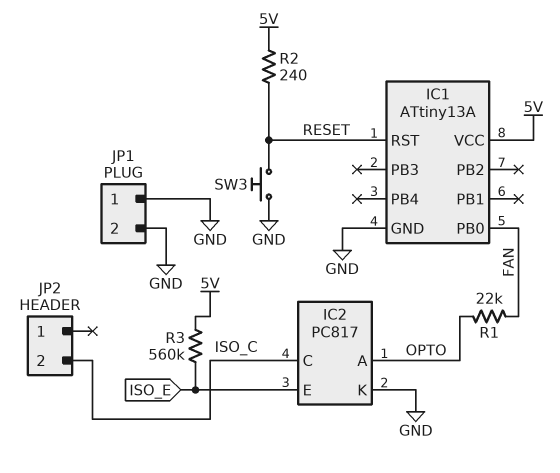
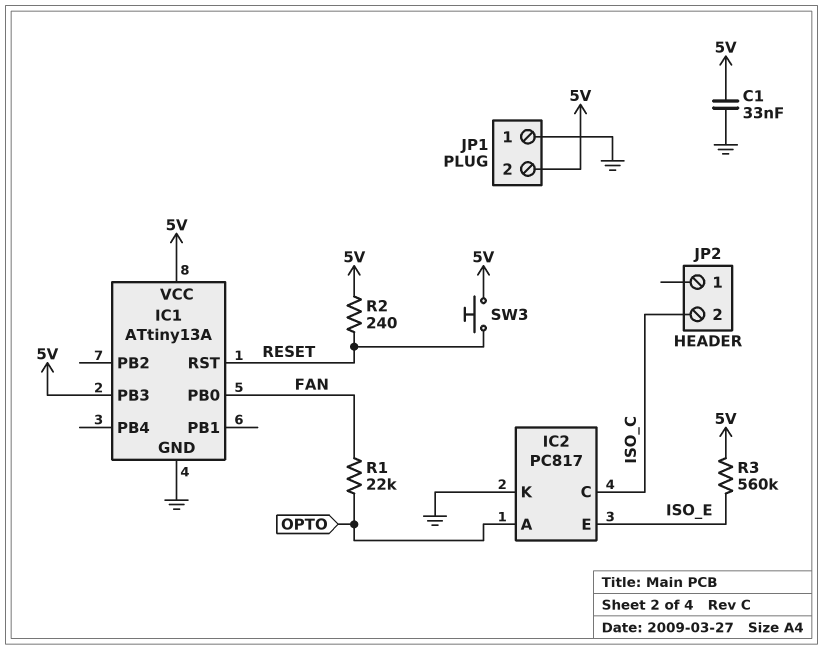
C1: none -> 33nF (5V, GND)
IC1 pin PB3: none -> 5V
JP1 pin 2: GND -> 5V
SW3: button (GND, RESET) -> button (5V, RESET)

